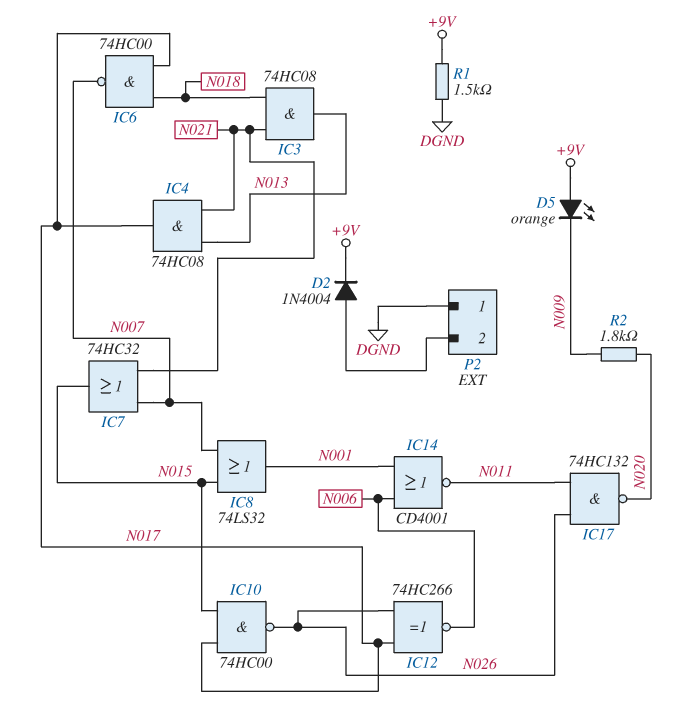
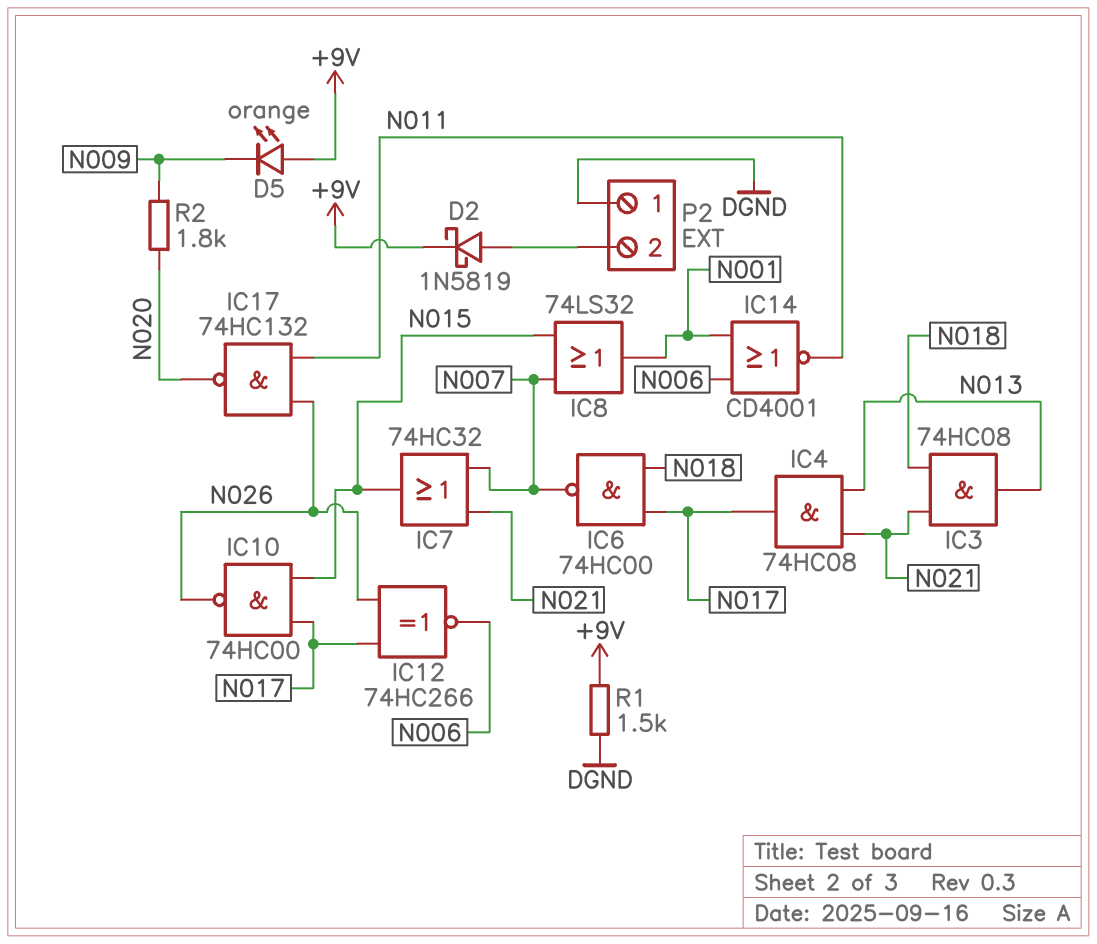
D2: diode 1N4004 (A P2/2, K +9V) -> schottky 1N5819 (A P2/2, K +9V)

